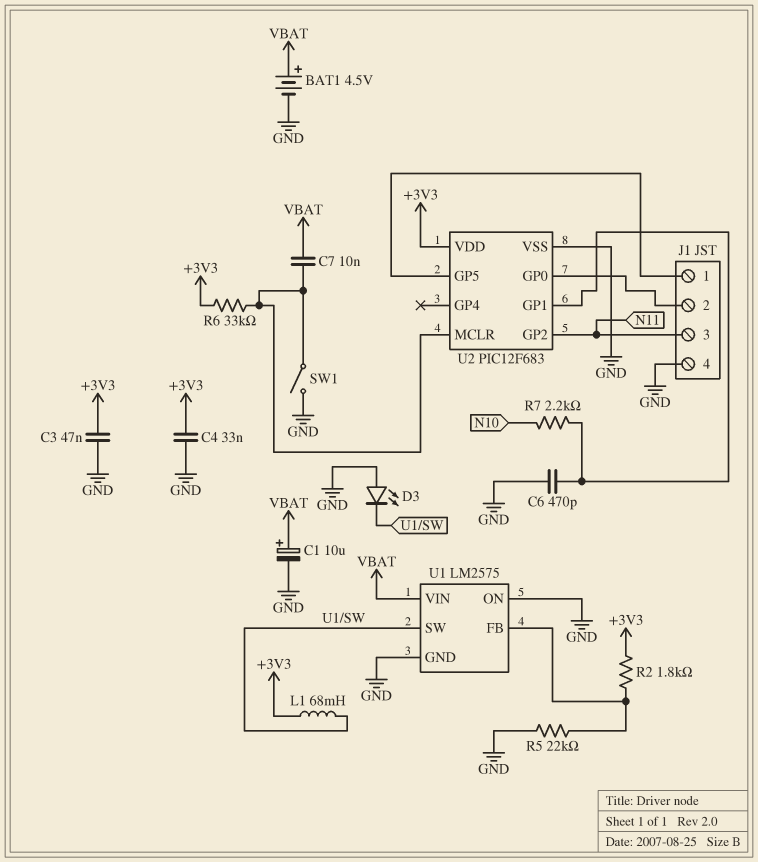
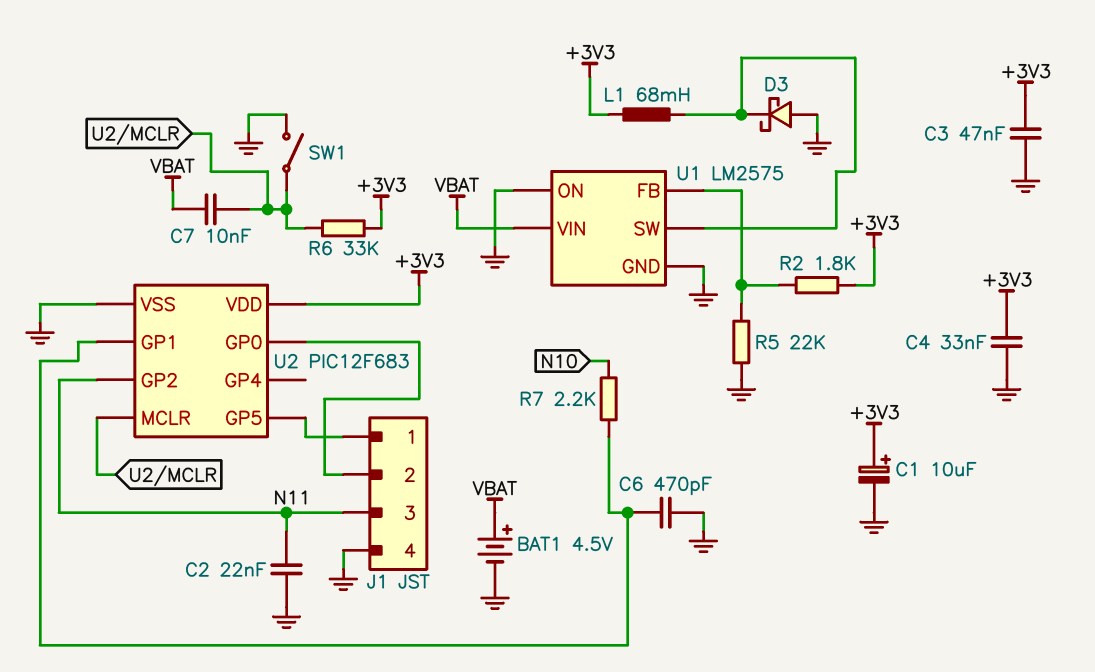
C1: 10uF (plus VBAT, minus GND) -> 10uF (plus +3V3, minus GND)
C2: none -> 22nF (GND, N11)
D3: LED (A GND, K U1/SW) -> schottky (A GND, K U1/SW)

